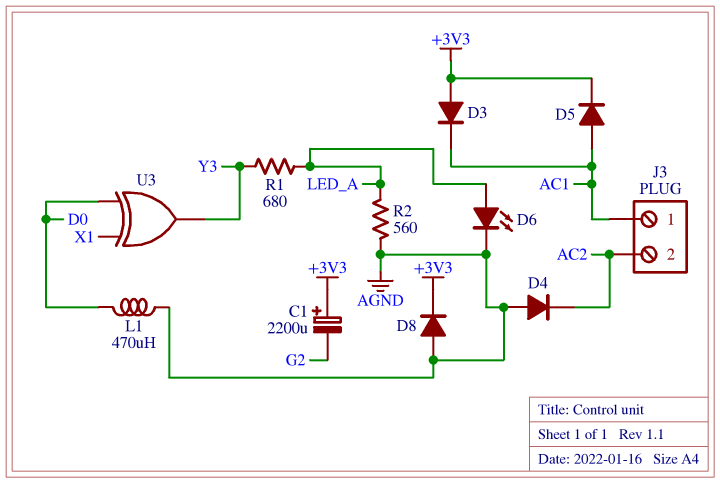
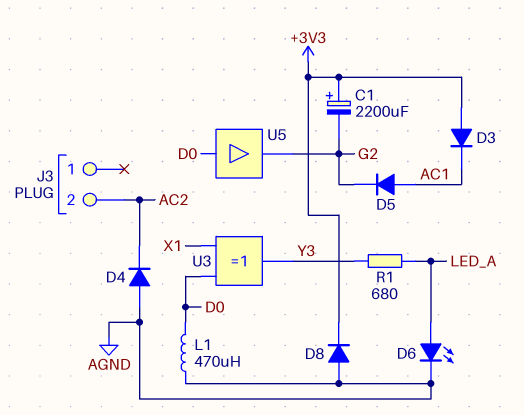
D5: diode (A AC1, K +3V3) -> diode (A AC1, K G2)
J3 pin 1: AC1 -> none
R2: 560 (AGND, LED_A) -> none
U5: none -> buffer (in D0, out G2)

